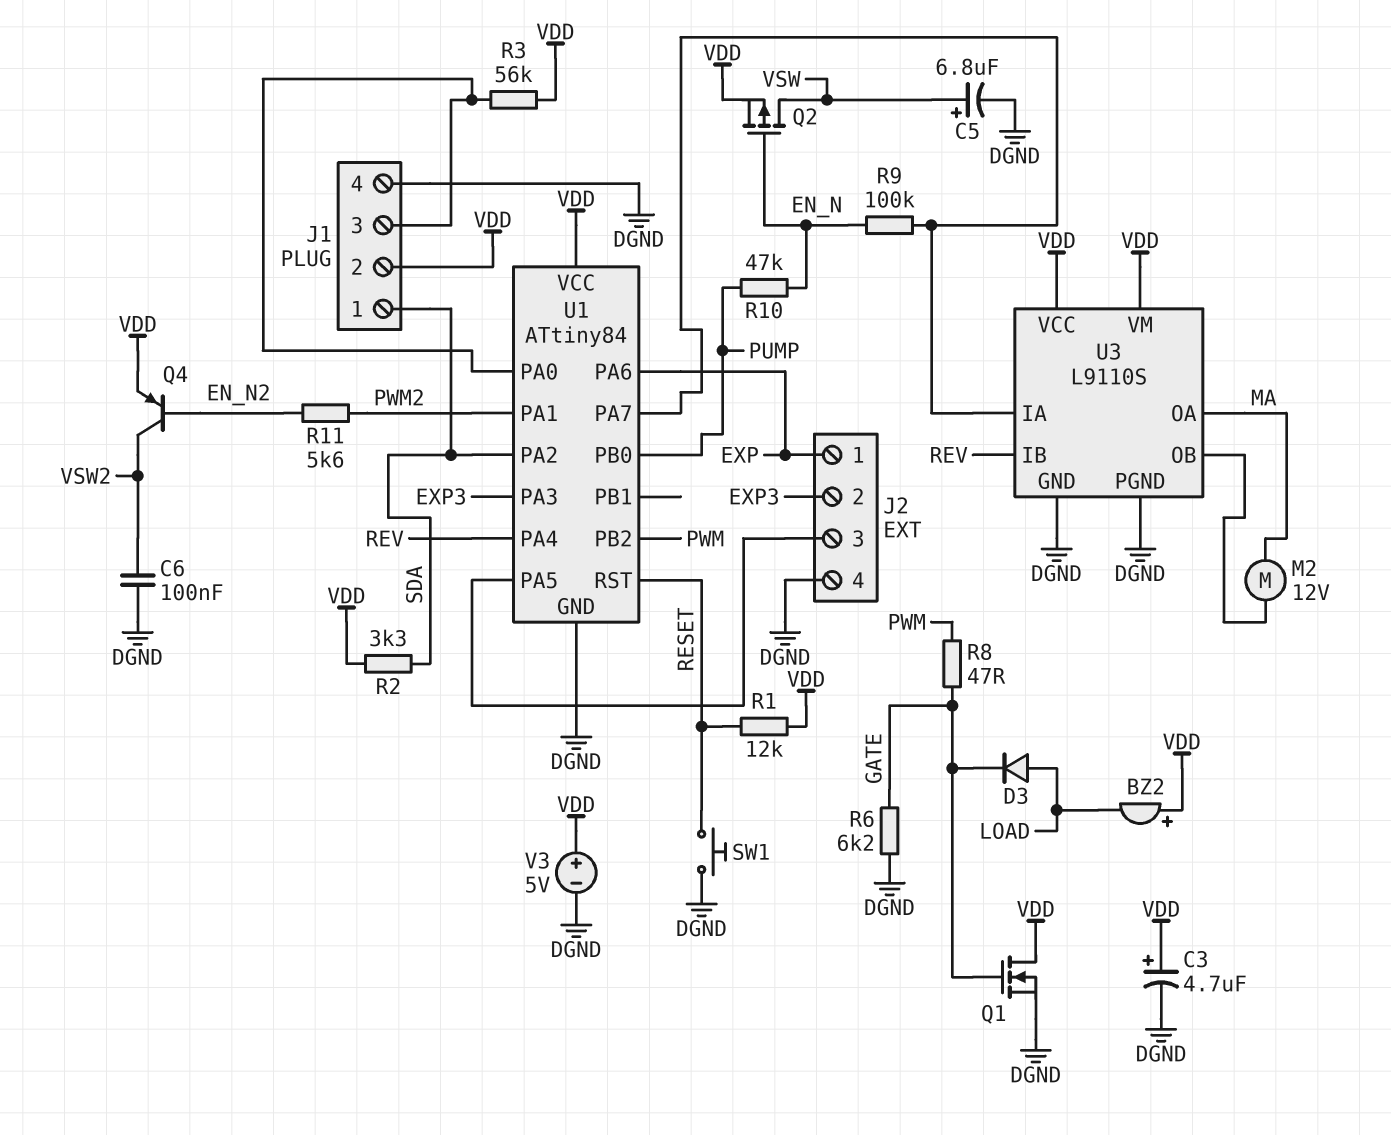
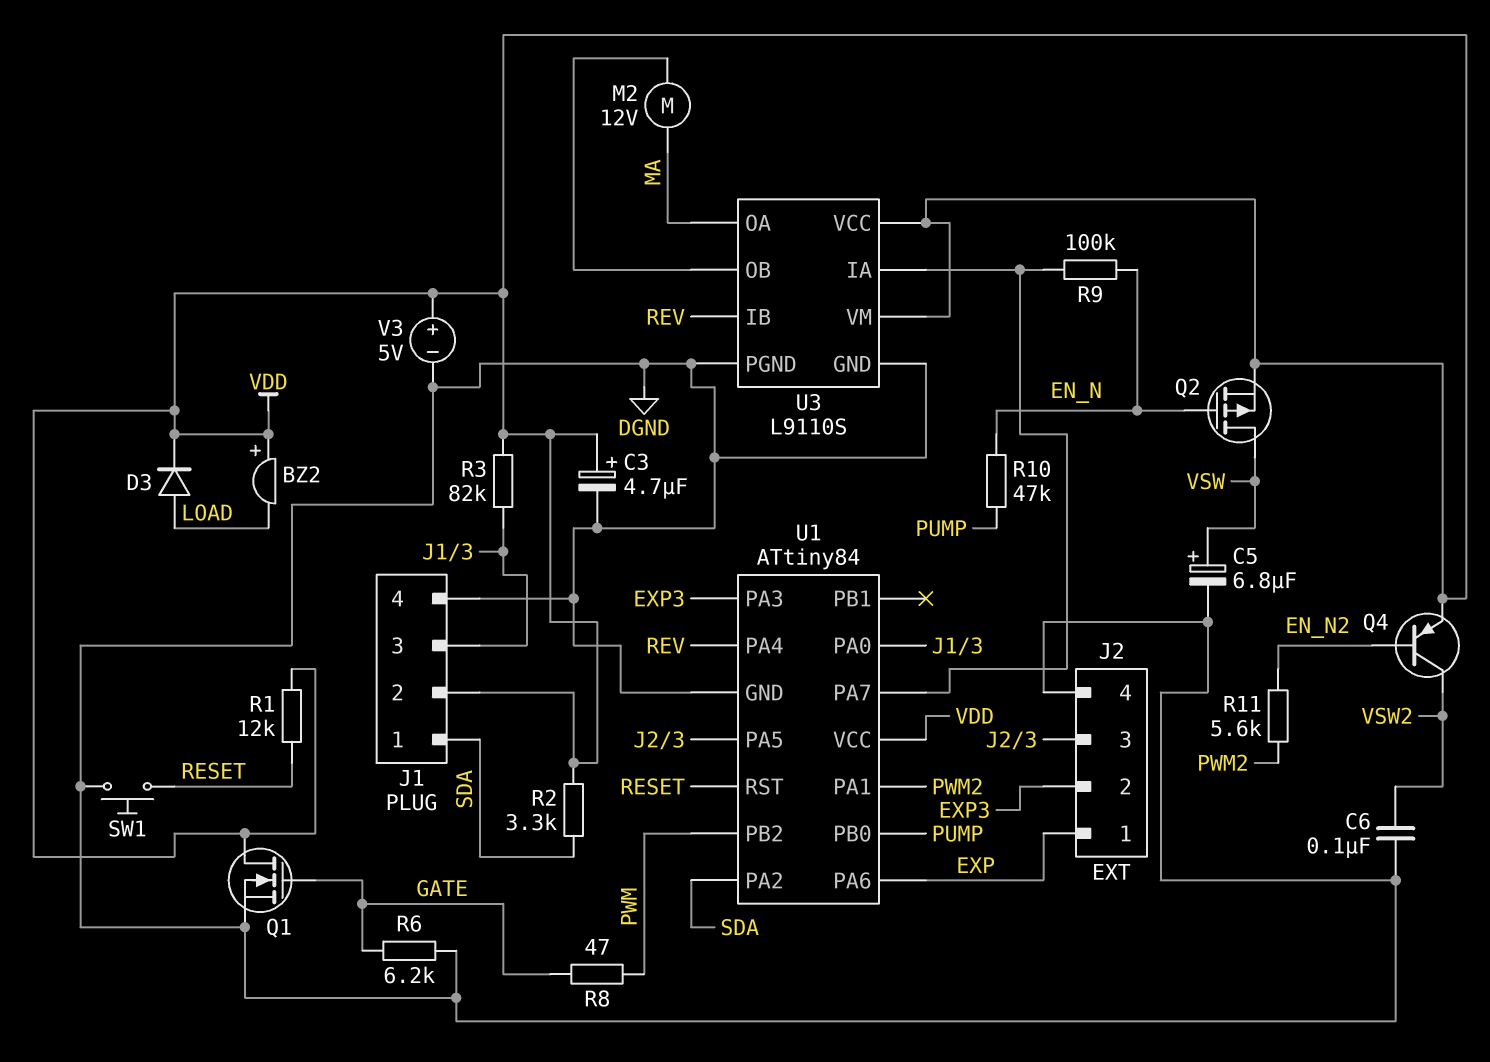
D3: diode (A LOAD, K GATE) -> diode (A LOAD, K VDD)
R3: 56k (J1/3, VDD) -> 82k (J1/3, VDD)

